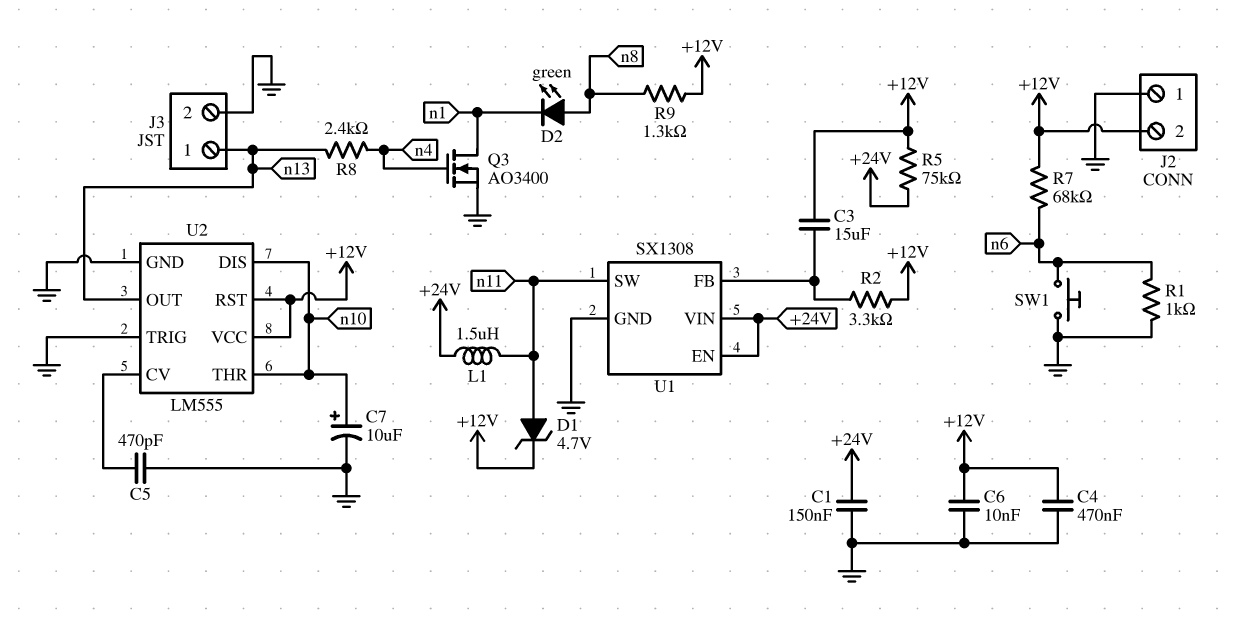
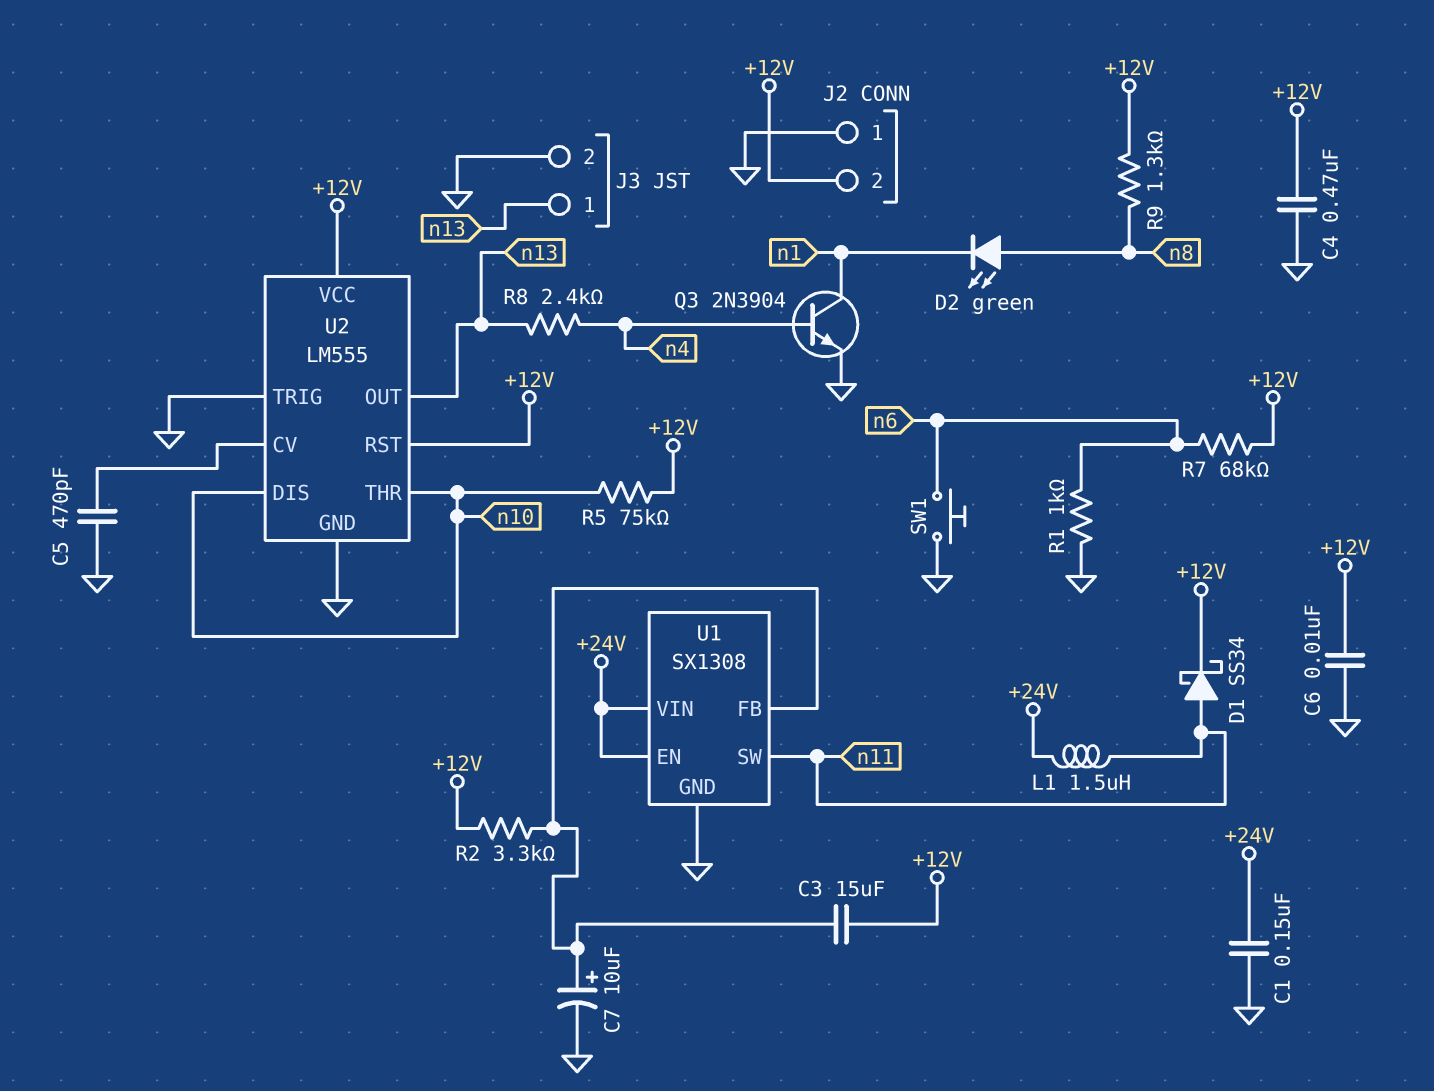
C7: 10uF (plus n10, minus GND) -> 10uF (plus U1/FB, minus GND)
D1: zener 4.7V (A n11, K +12V) -> schottky SS34 (A n11, K +12V)
Q3: NMOS AO3400 (G n4, D n1, S GND) -> NPN 2N3904 (B n4, C n1, E GND)
R5: 75k (+12V, +24V) -> 75k (+12V, n10)

